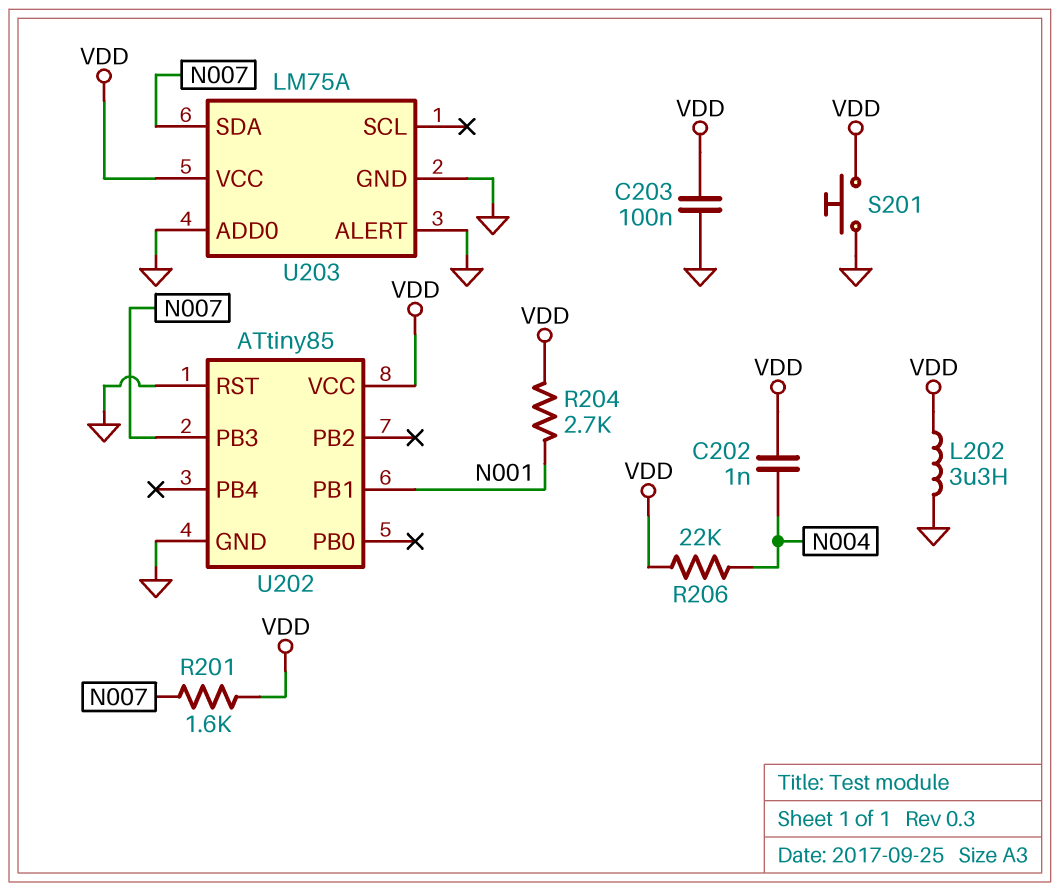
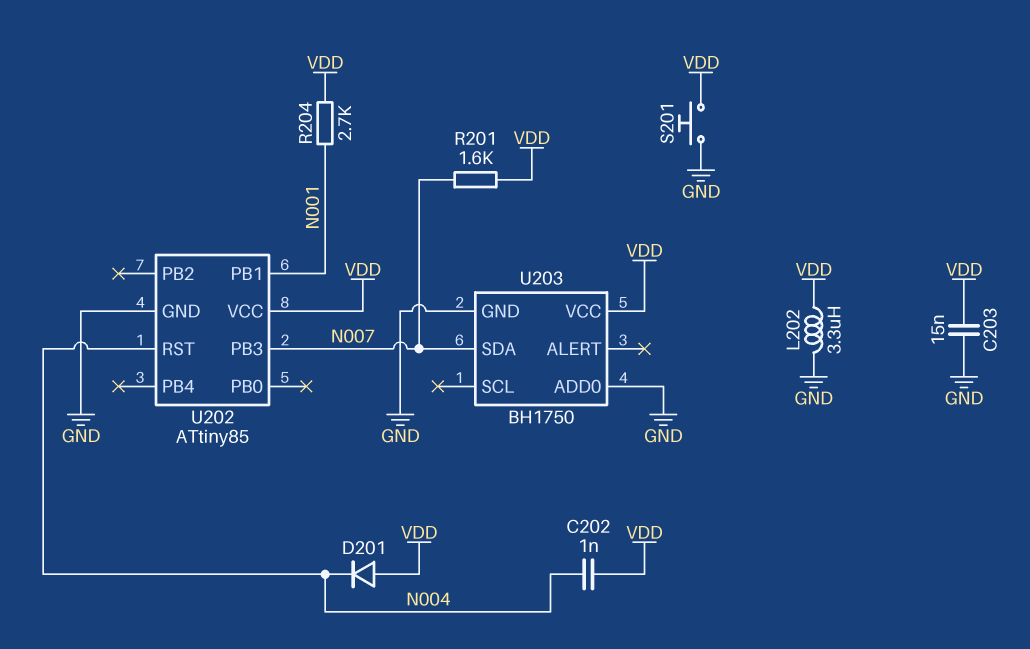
C203: 100nF (GND, VDD) -> 15nF (GND, VDD)
D201: none -> diode (A VDD, K N004)
R206: 22k (N004, VDD) -> none
U202 pin RST: GND -> N004
U203: LM75A -> BH1750
U203 pin ALERT: GND -> none

